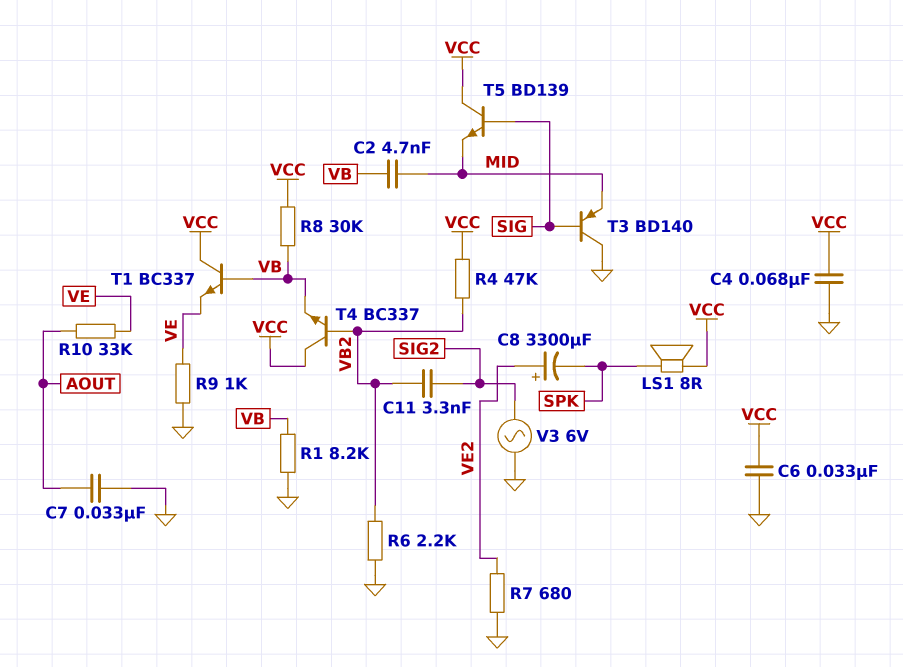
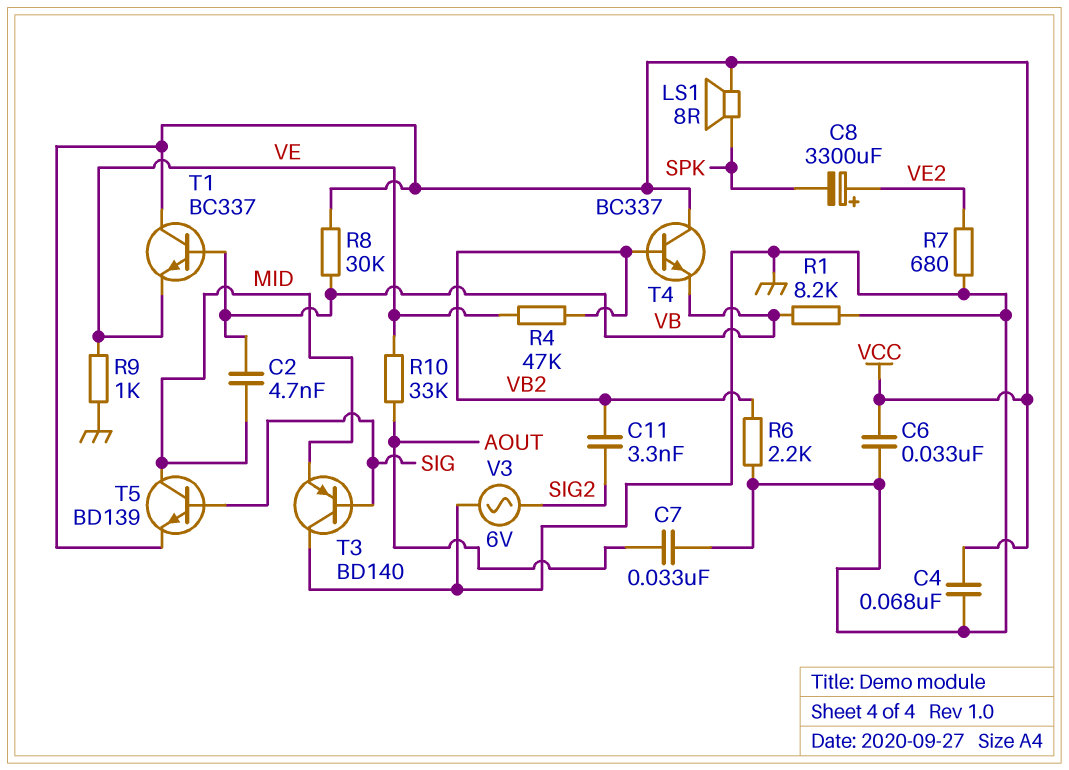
R4: 47k (VB2, VCC) -> 47k (VB2, VE)
T5: NPN BD139 (B SIG, C VCC, E MID) -> NPN BD139 (B SIG, C MID, E VCC)

